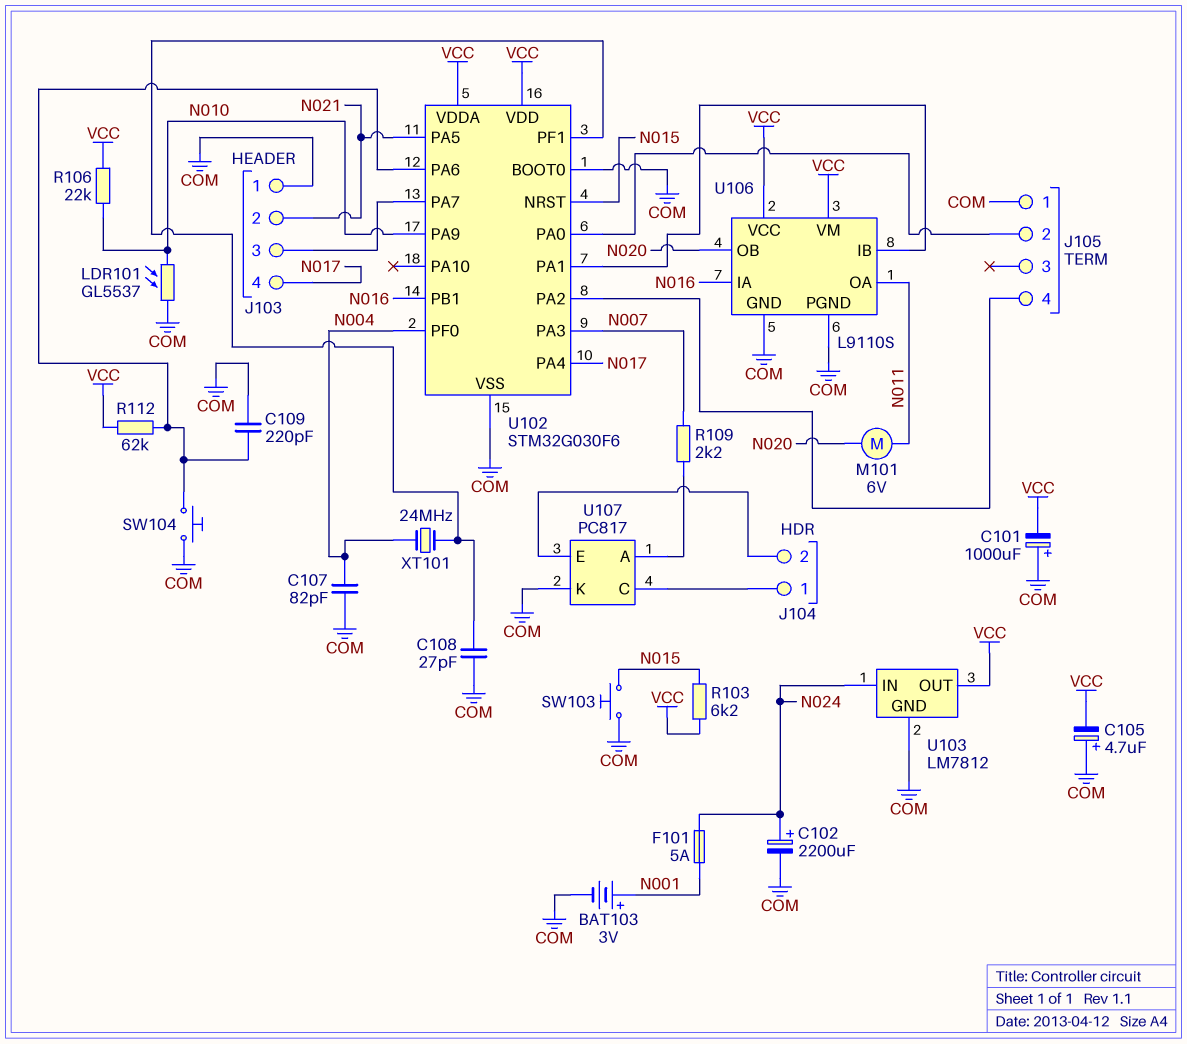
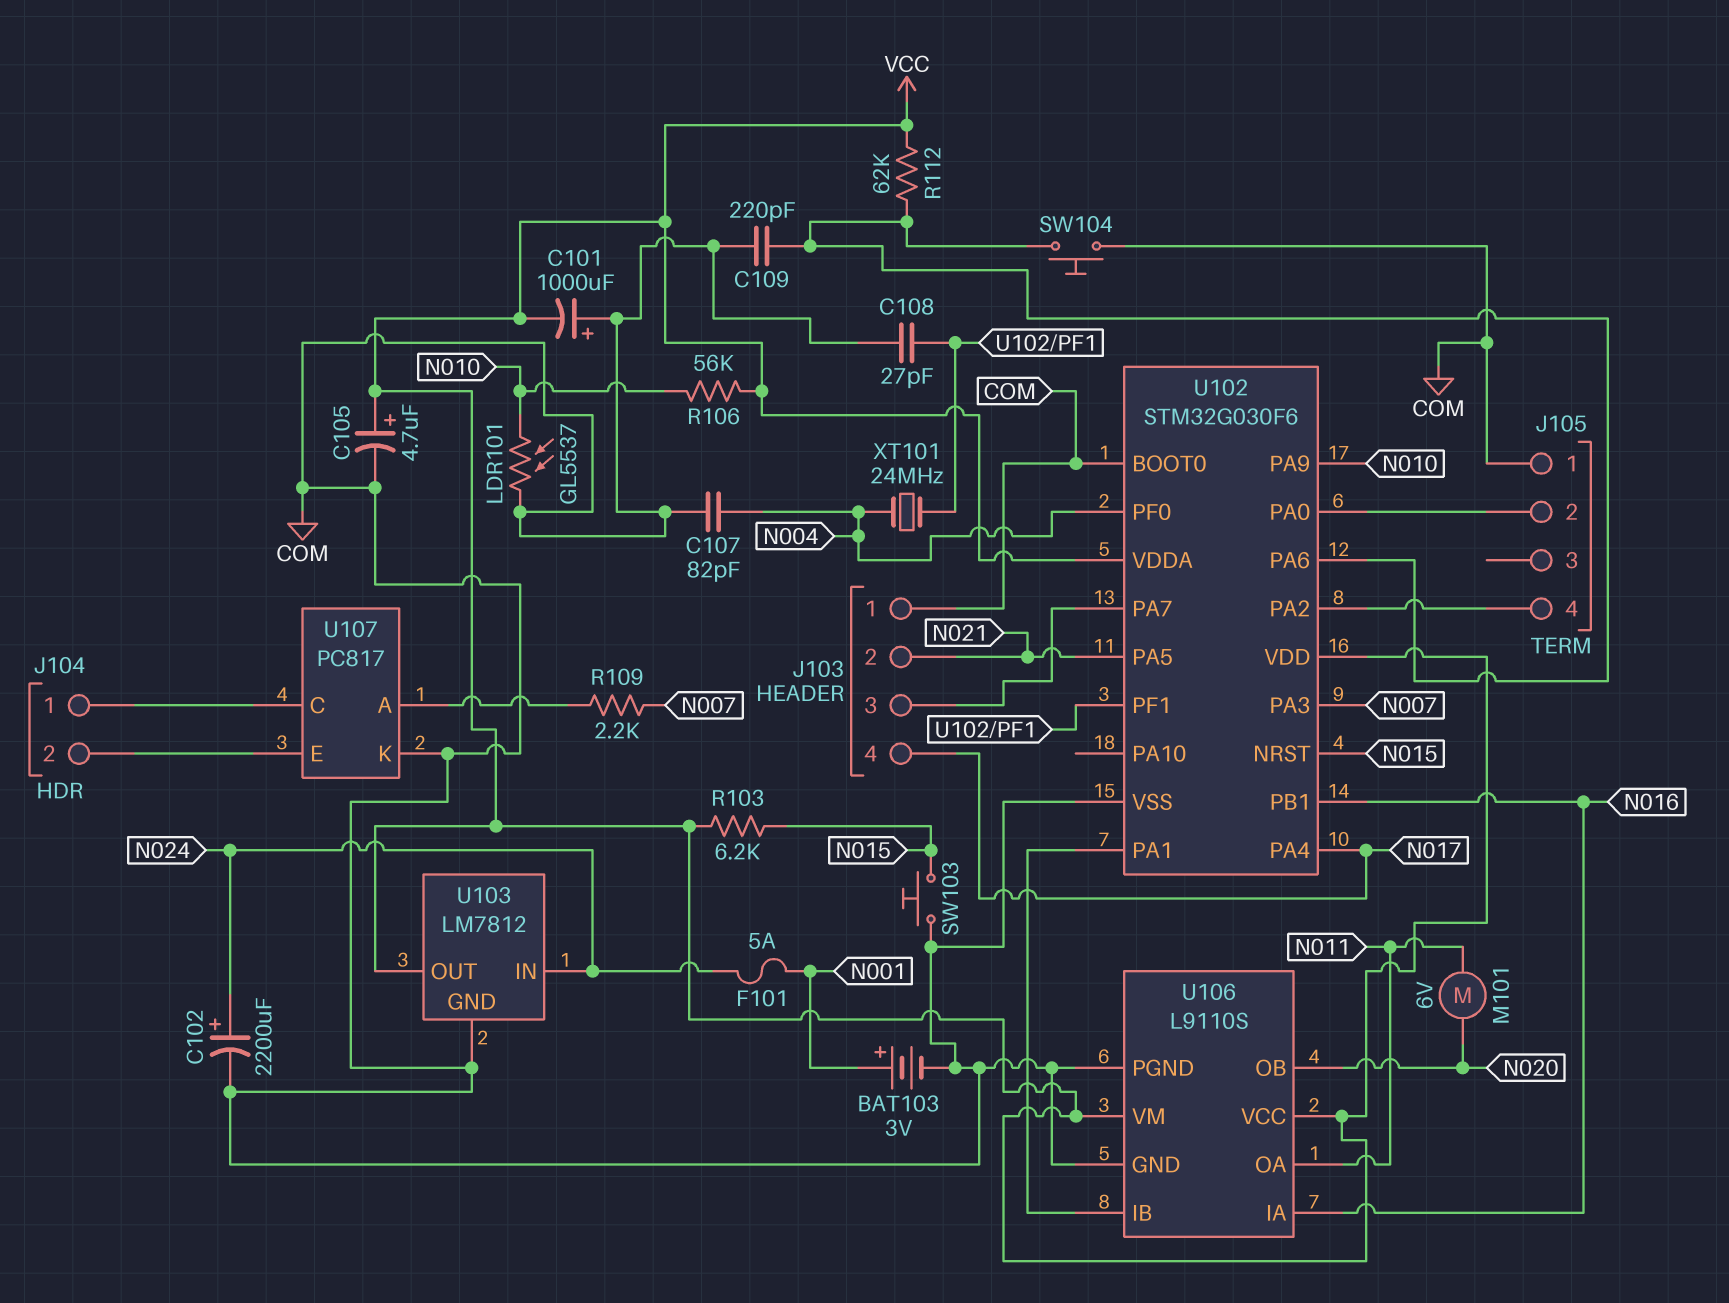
C105: 4.7uF (plus COM, minus VCC) -> 4.7uF (plus VCC, minus COM)
R106: 22k (N010, VCC) -> 56k (N010, VCC)

